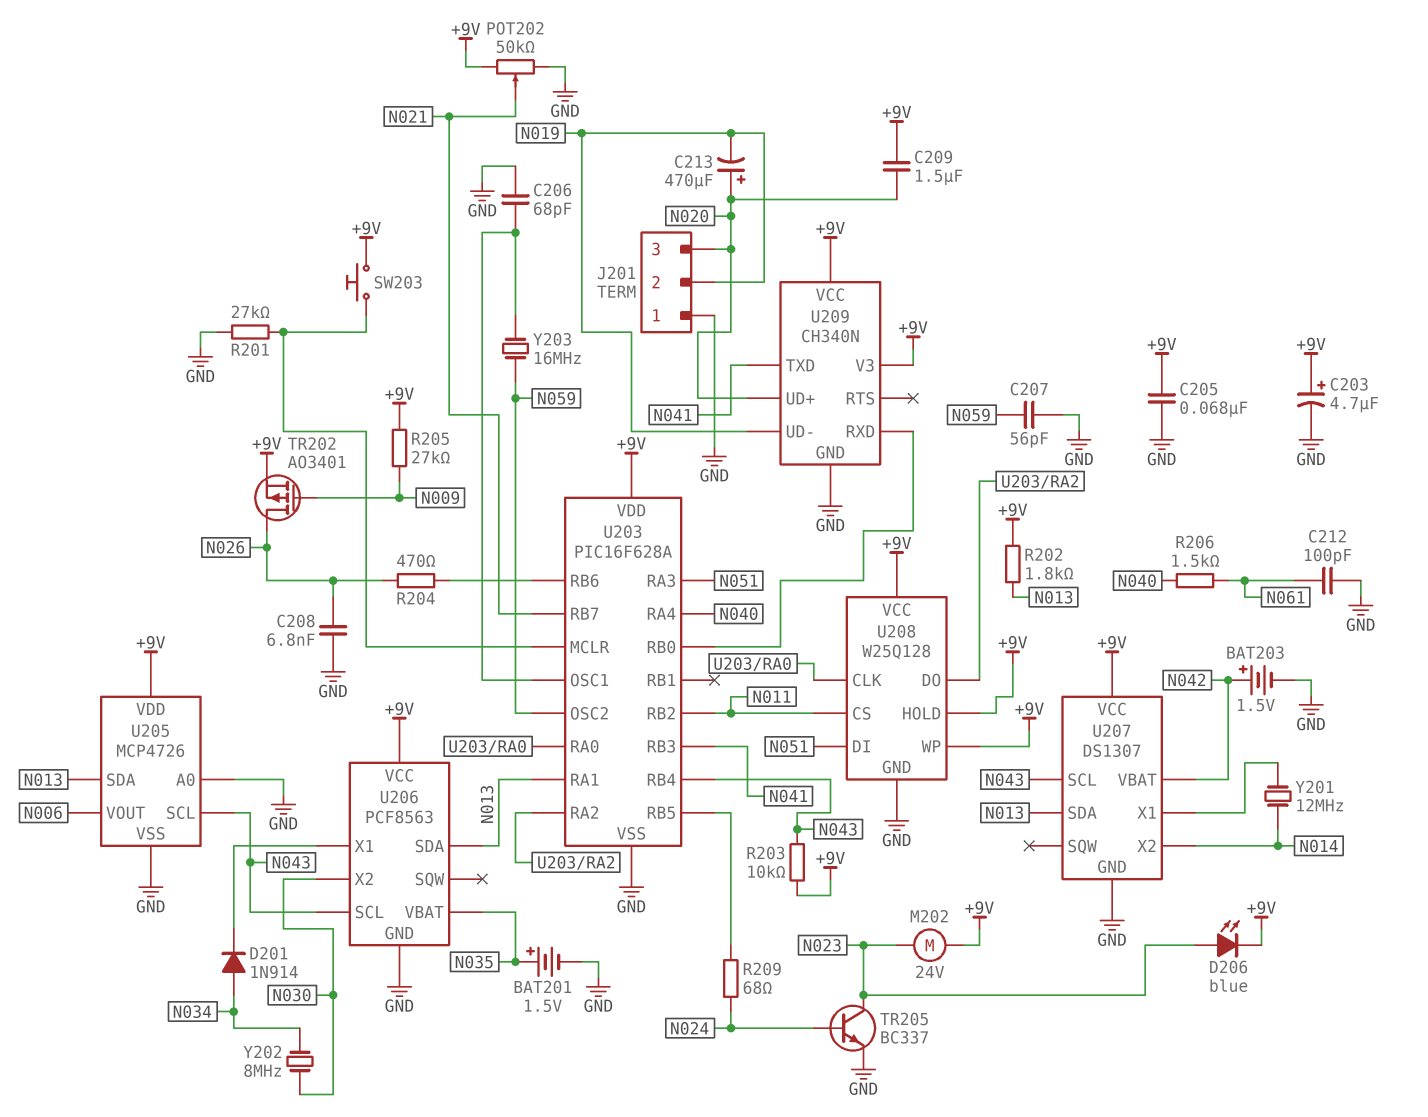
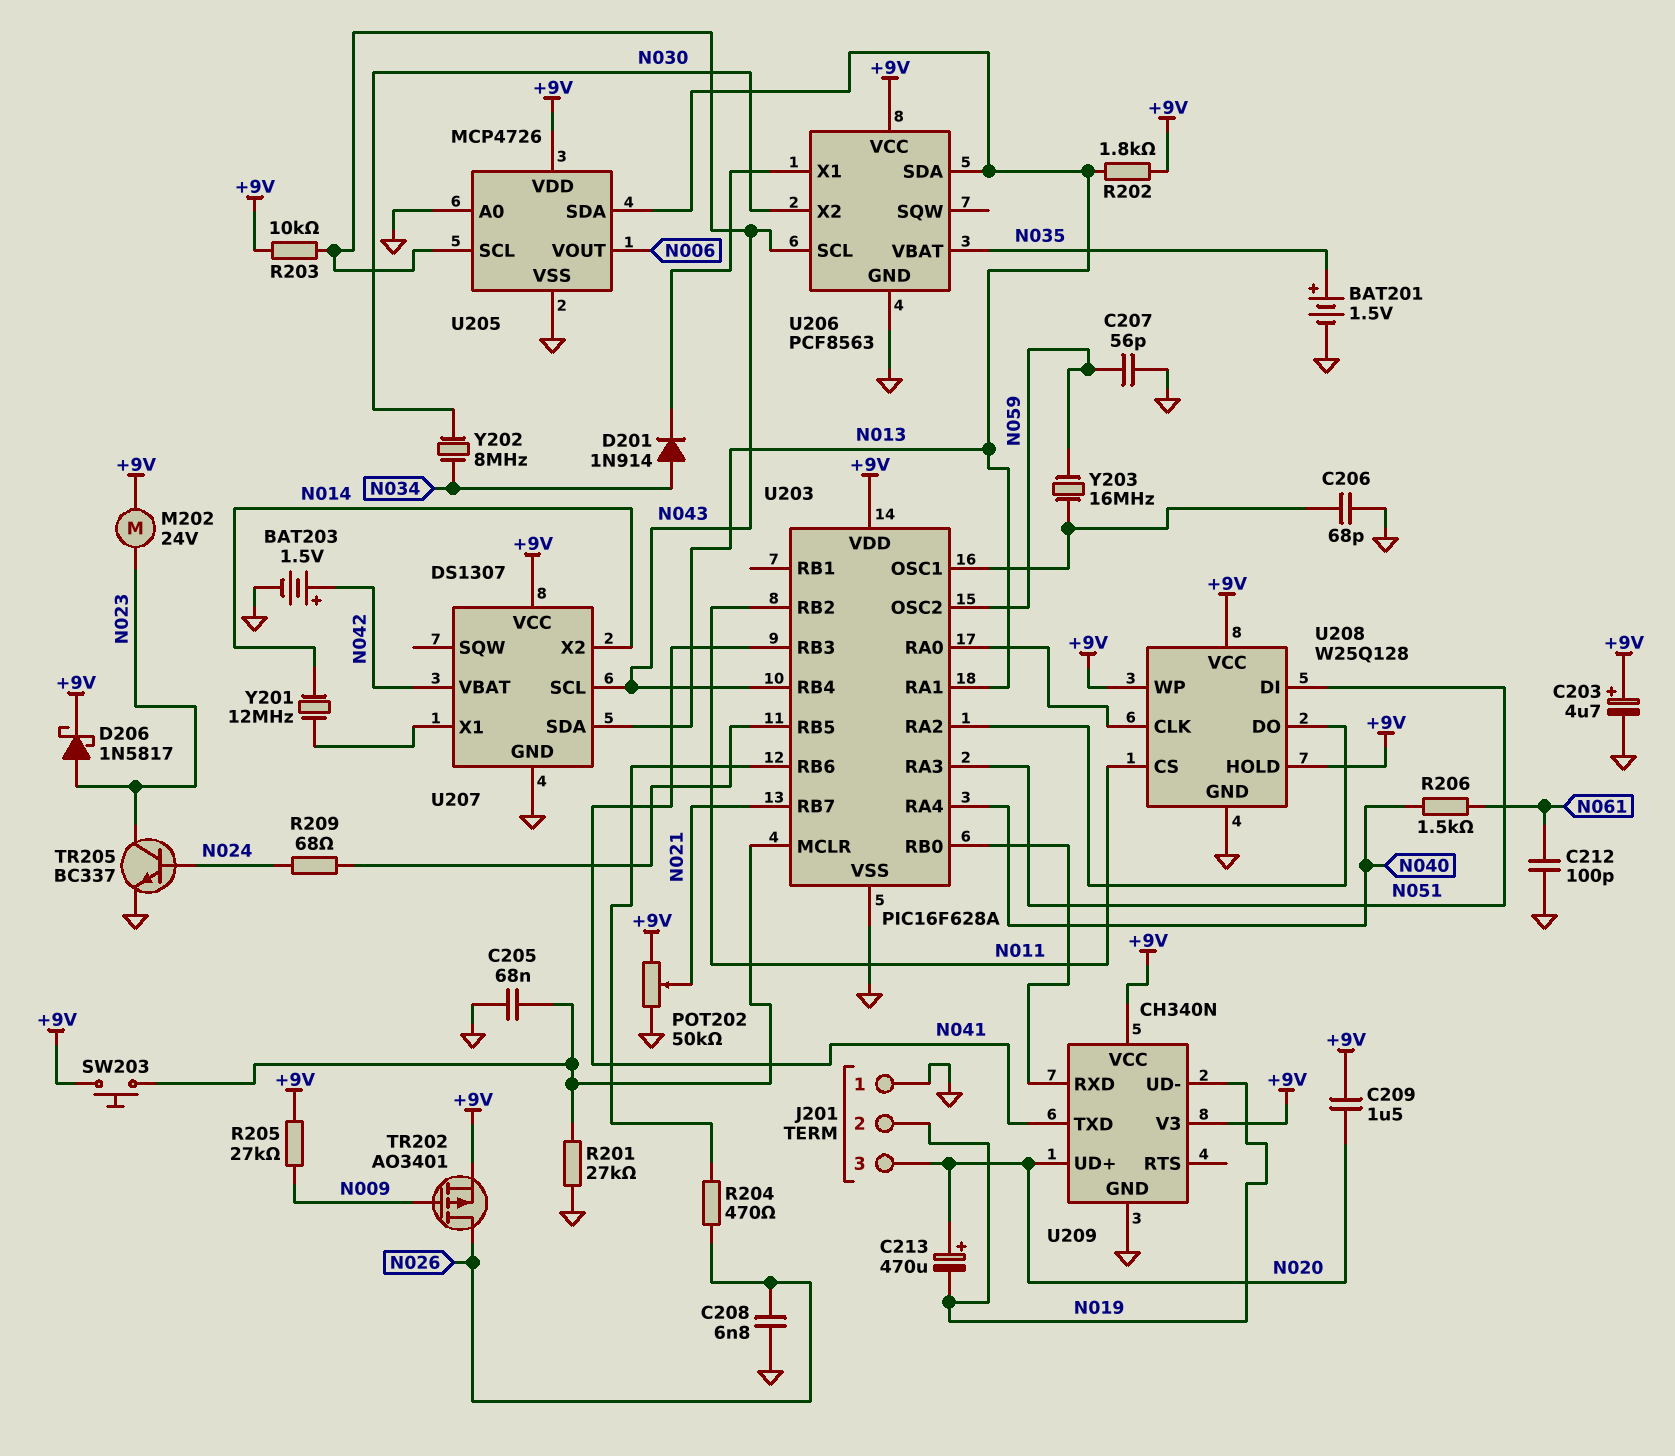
C205: 68nF (+9V, GND) -> 68nF (GND, U203/MCLR)
D206: LED blue (A N023, K +9V) -> schottky 1N5817 (A N023, K +9V)

